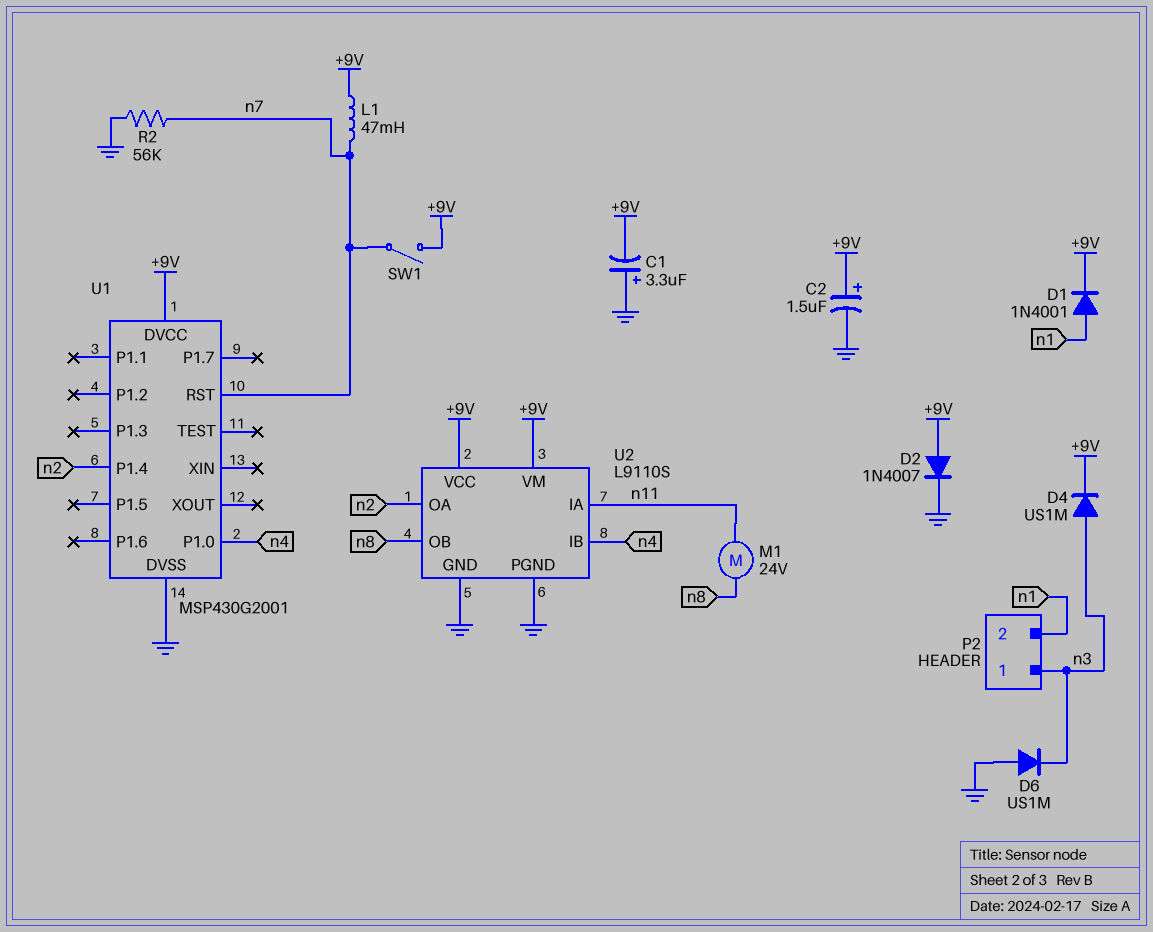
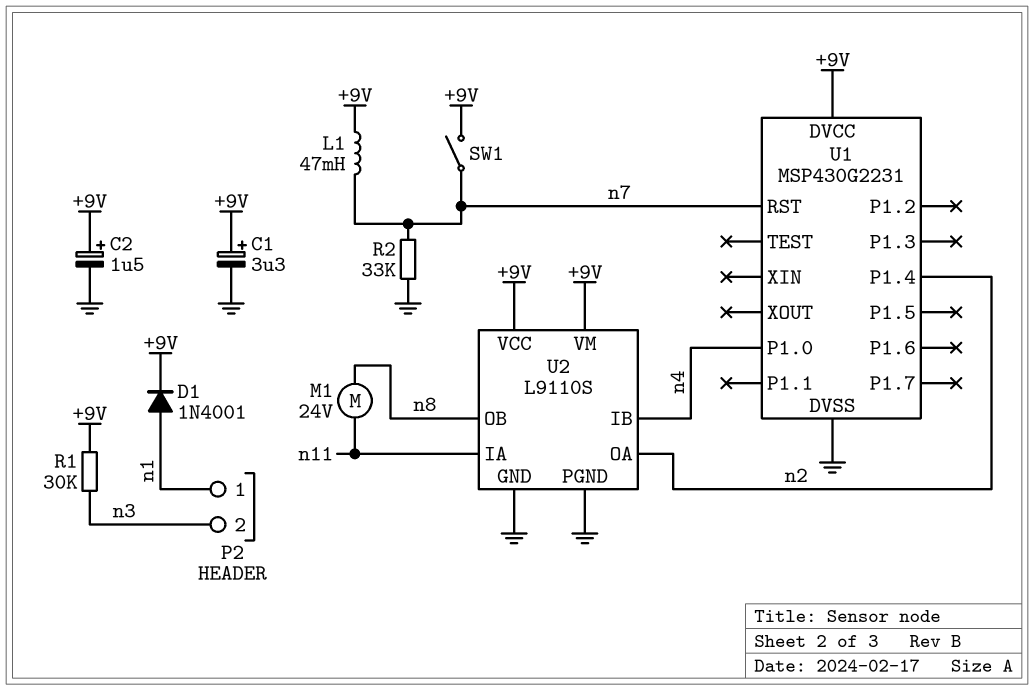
C1: 3.3uF (plus GND, minus +9V) -> 3.3uF (plus +9V, minus GND)
D2: diode 1N4007 (A +9V, K GND) -> none
D4: diode US1M (A n3, K +9V) -> none
D6: diode US1M (A GND, K n3) -> none
P2 pin 1: n3 -> n1
P2 pin 2: n1 -> n3
R1: none -> 30k (+9V, n3)
R2: 56k (GND, n7) -> 33k (GND, n7)
U1: MSP430G2001 -> MSP430G2231

